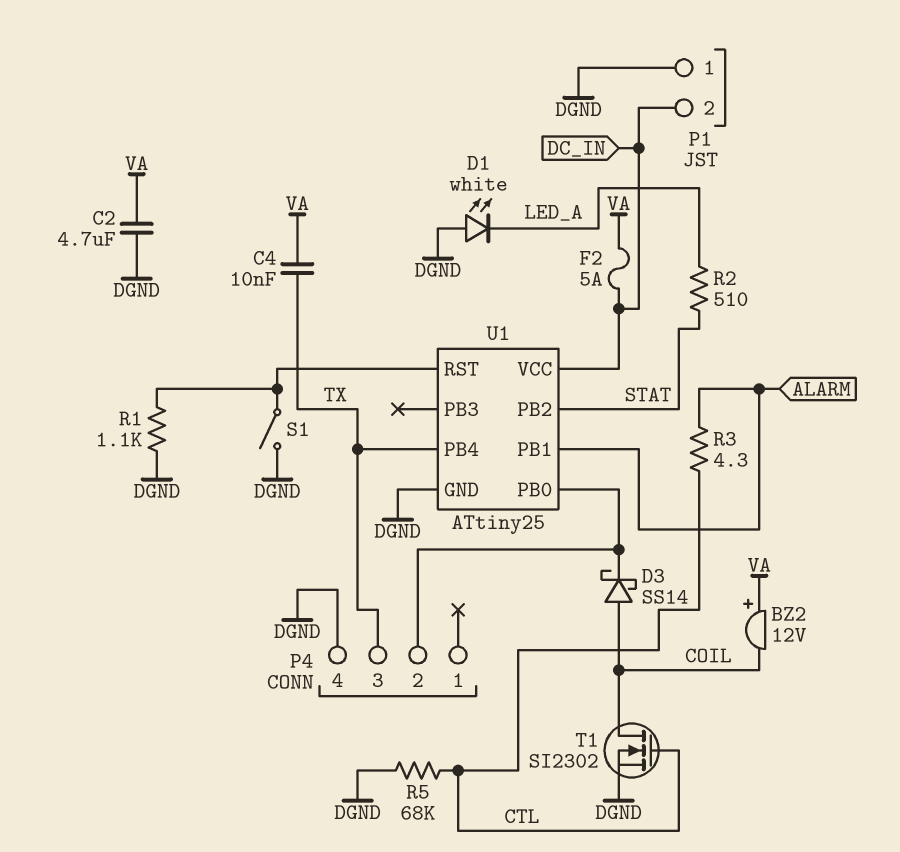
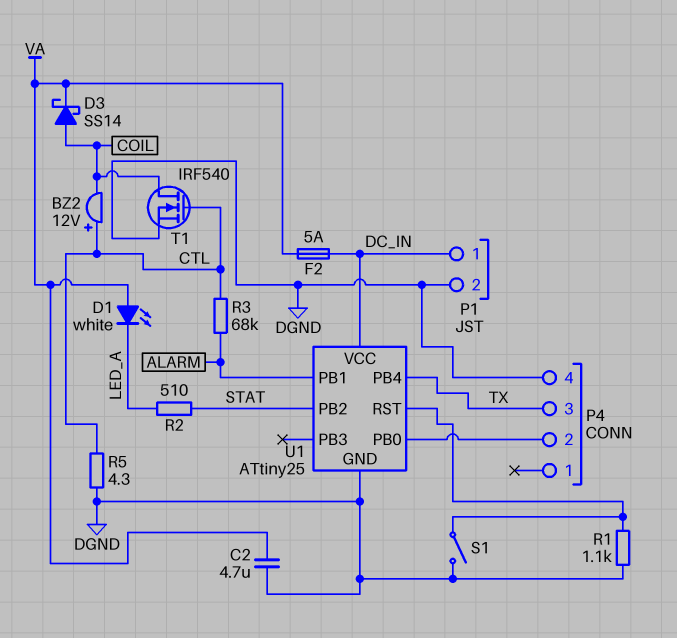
BZ2: buzzer 12V (plus VA, minus COIL) -> buzzer 12V (plus CTL, minus COIL)
C4: 10nF (TX, VA) -> none
D1: LED white (A DGND, K LED_A) -> LED white (A VA, K LED_A)
D3: schottky SS14 (A COIL, K P4/2) -> schottky SS14 (A COIL, K VA)
P1 pin 1: DGND -> DC_IN
P1 pin 2: DC_IN -> DGND
R3: 4.3 (ALARM, CTL) -> 68k (ALARM, CTL)
R5: 68k (CTL, DGND) -> 4.3 (CTL, DGND)
T1: NMOS SI2302 (G CTL, D COIL, S DGND) -> NMOS IRF540 (G CTL, D COIL, S DGND)

